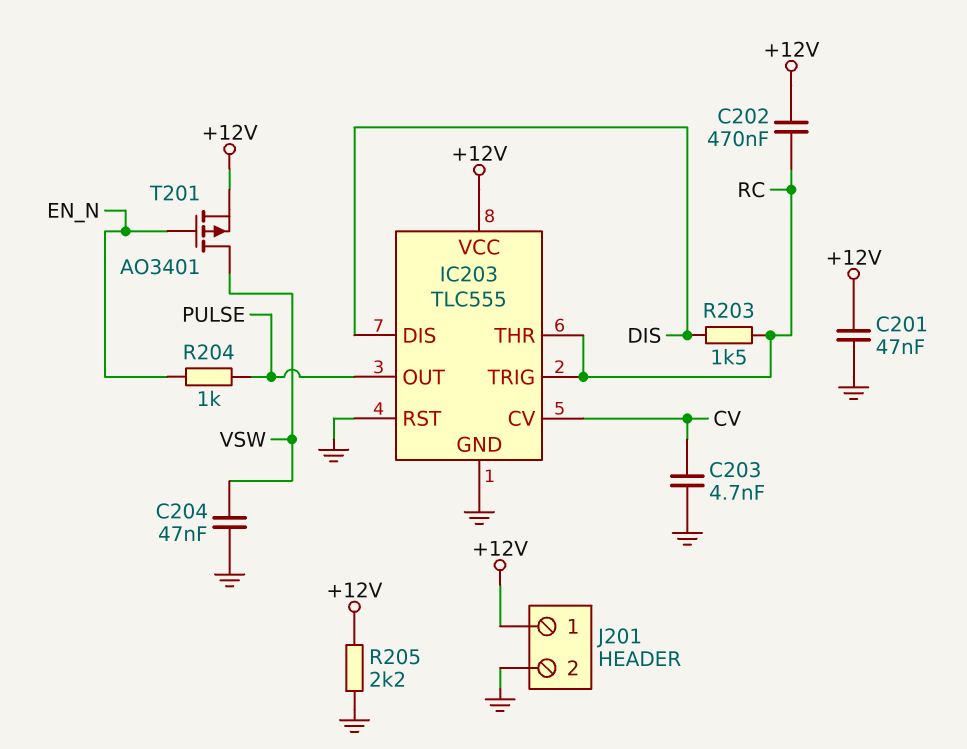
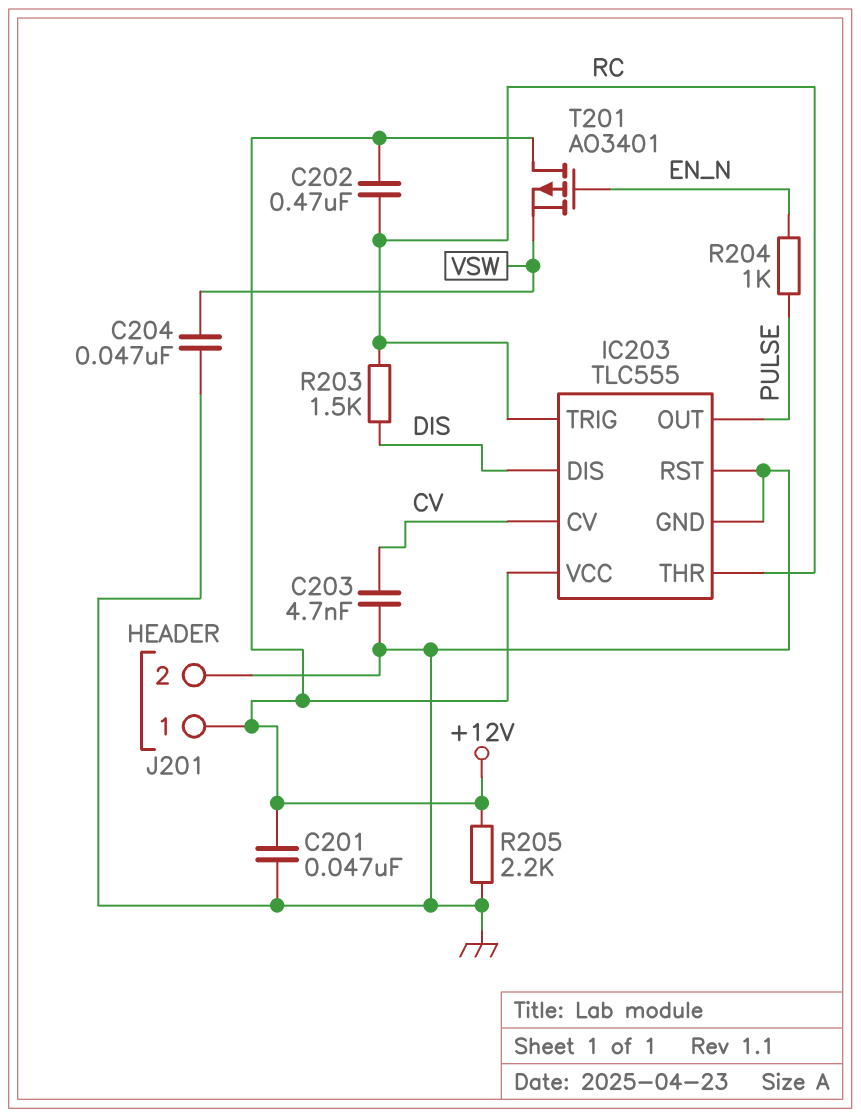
T201: PMOS AO3401 (G EN_N, D VSW, S +12V) -> PMOS AO3401 (G EN_N, D +12V, S VSW)

